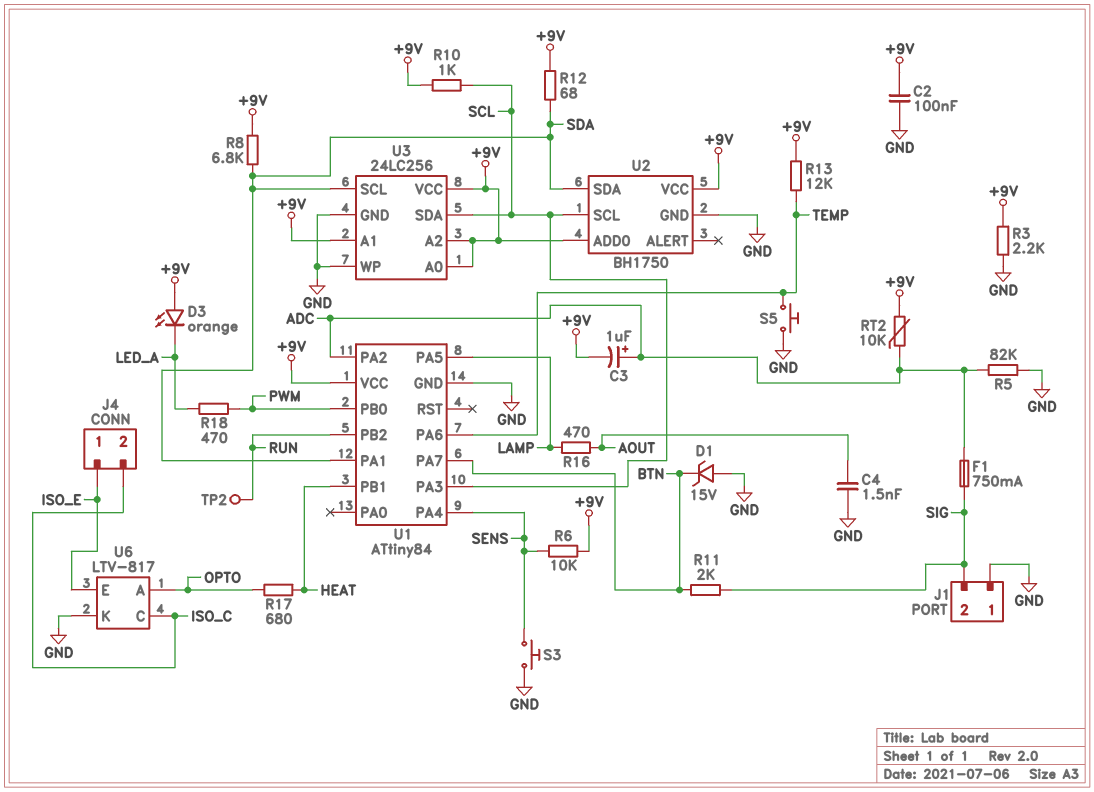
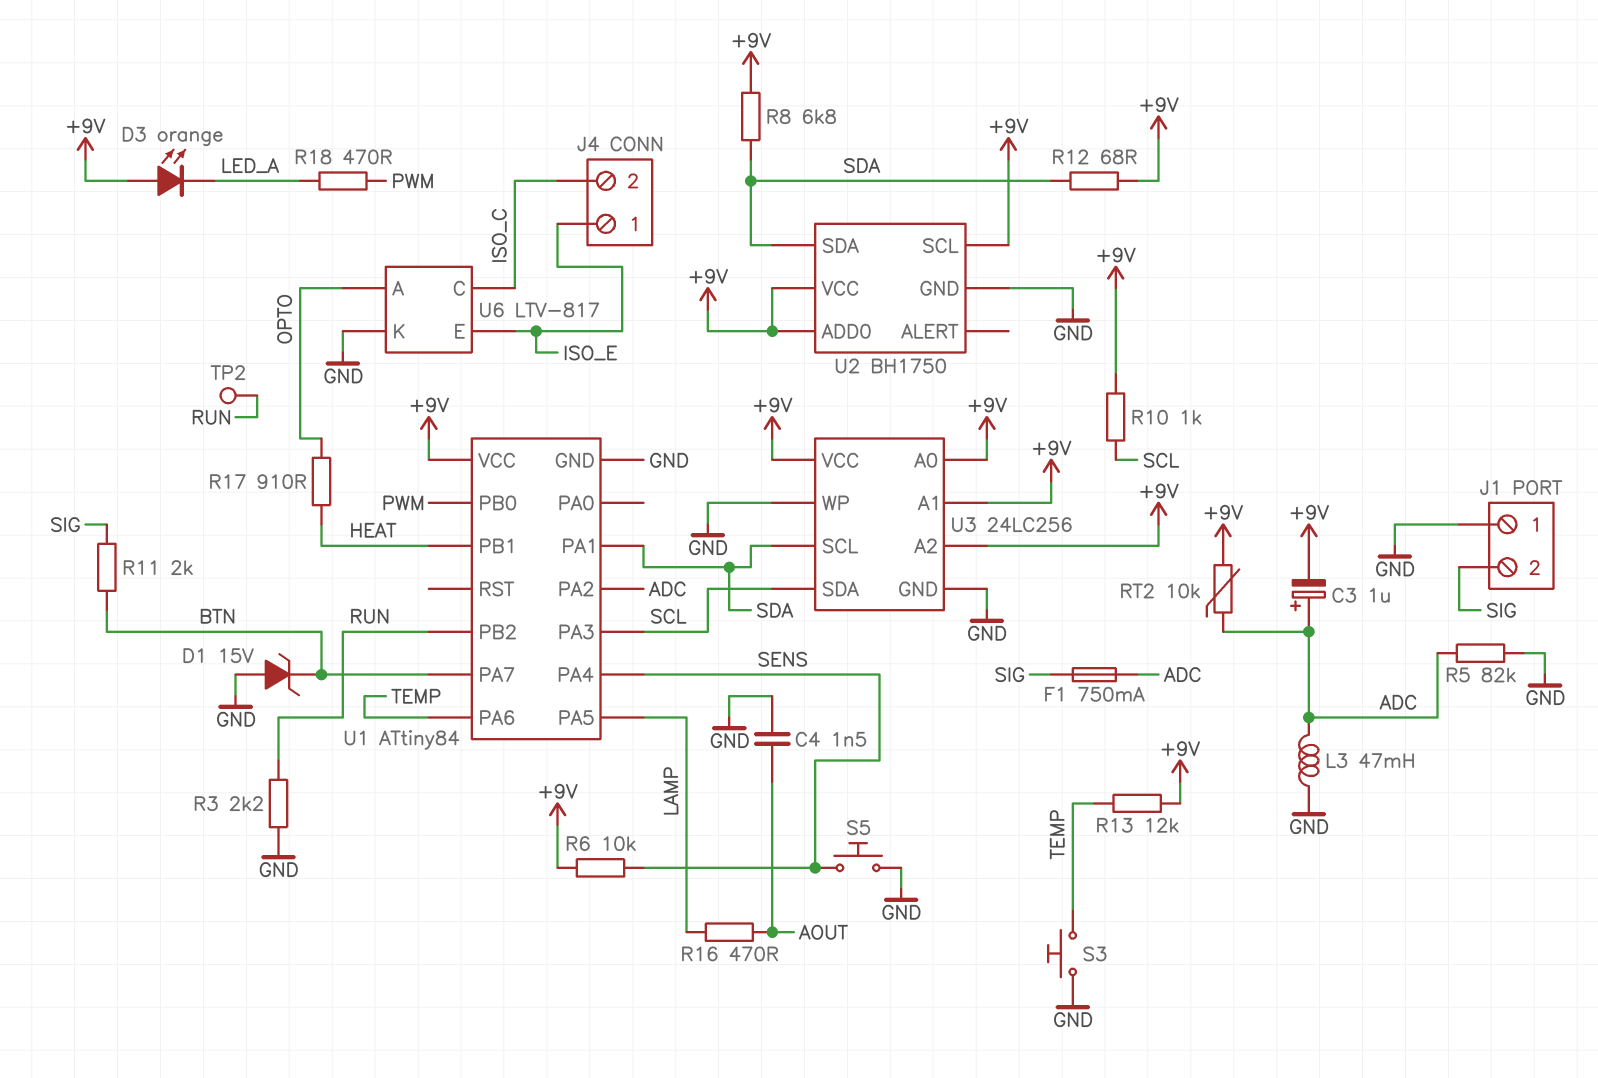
C2: 100nF (+9V, GND) -> none
L3: none -> 47mH (ADC, GND)
R3: 2.2k (+9V, GND) -> 2.2k (GND, RUN)
R17: 680 (HEAT, OPTO) -> 910 (HEAT, OPTO)
S3: button (GND, SENS) -> button (GND, TEMP)
S5: button (GND, TEMP) -> button (GND, SENS)
U2 pin SCL: SCL -> +9V

